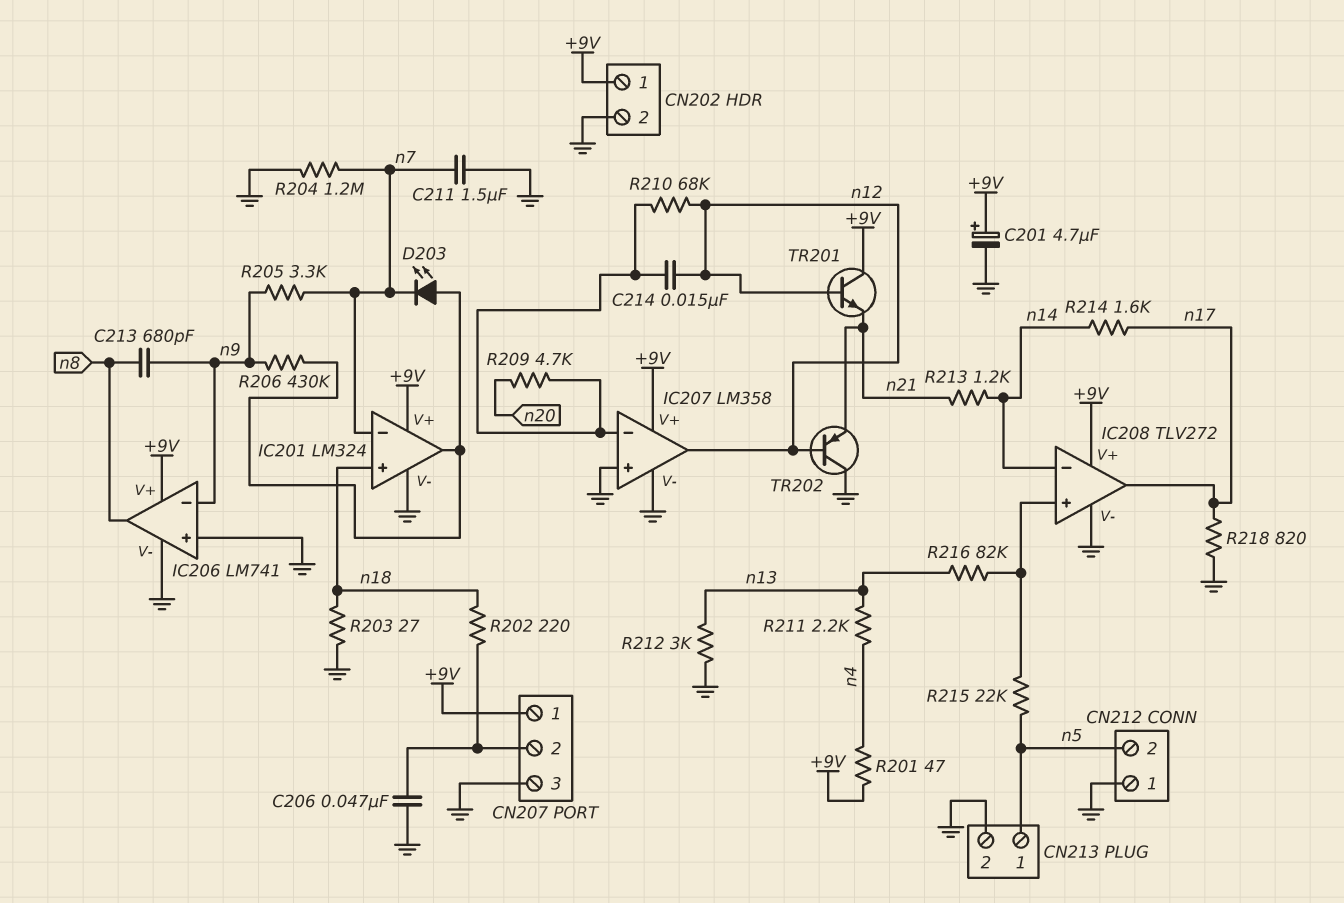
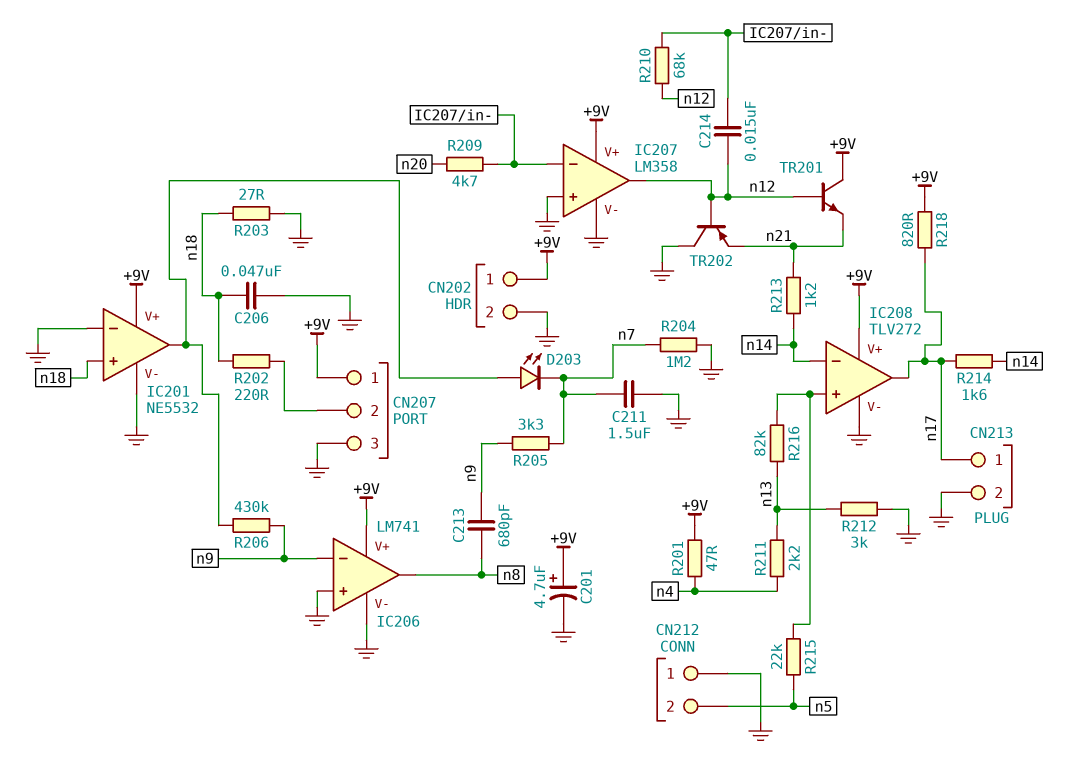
C206: 47nF (CN207/2, GND) -> 47nF (GND, n18)
CN213 pin 1: n5 -> n17
IC201: LM324 -> NE5532
IC201 pin in-: n7 -> GND
R218: 820 (GND, n17) -> 820 (+9V, n17)

